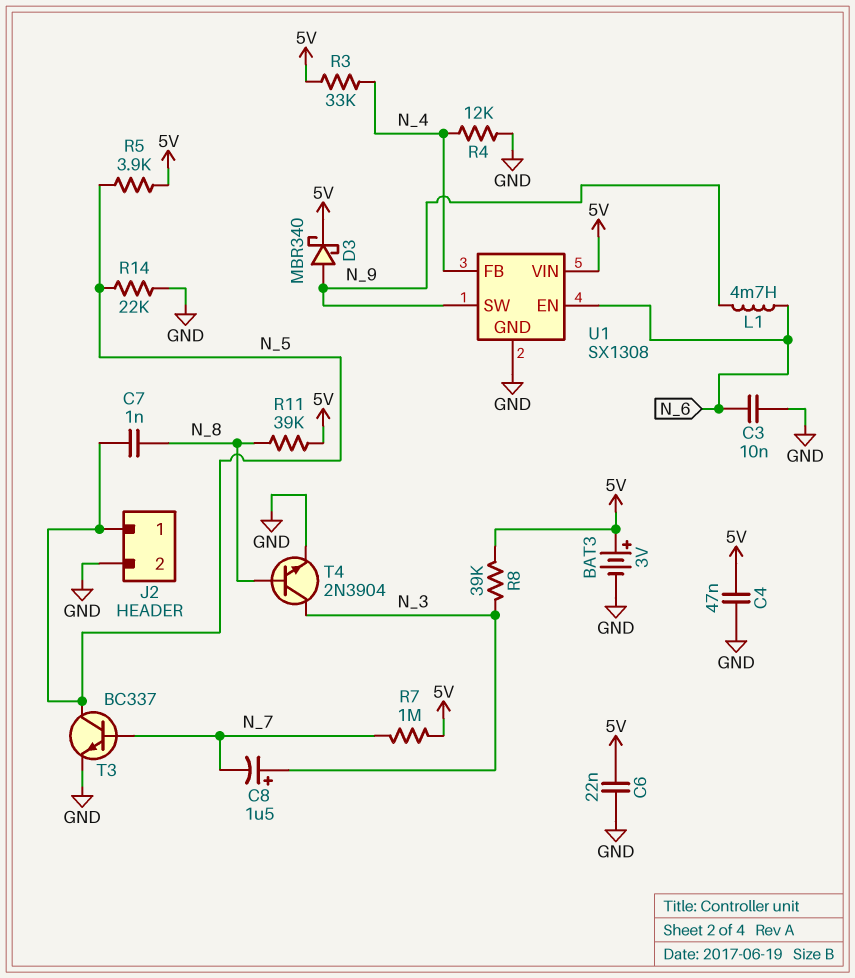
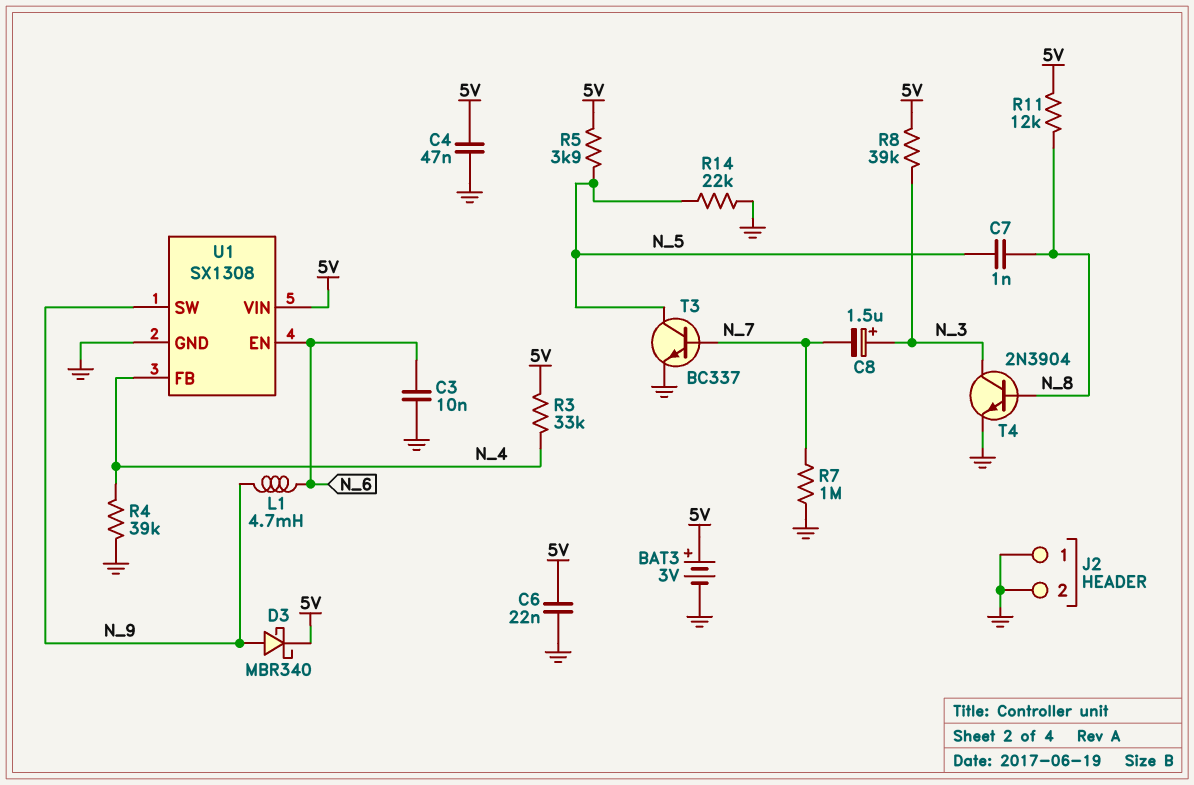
J2 pin 1: N_5 -> GND
R4: 12k (GND, N_4) -> 39k (GND, N_4)
R7: 1M (5V, N_7) -> 1M (GND, N_7)
R11: 39k (5V, N_8) -> 12k (5V, N_8)

